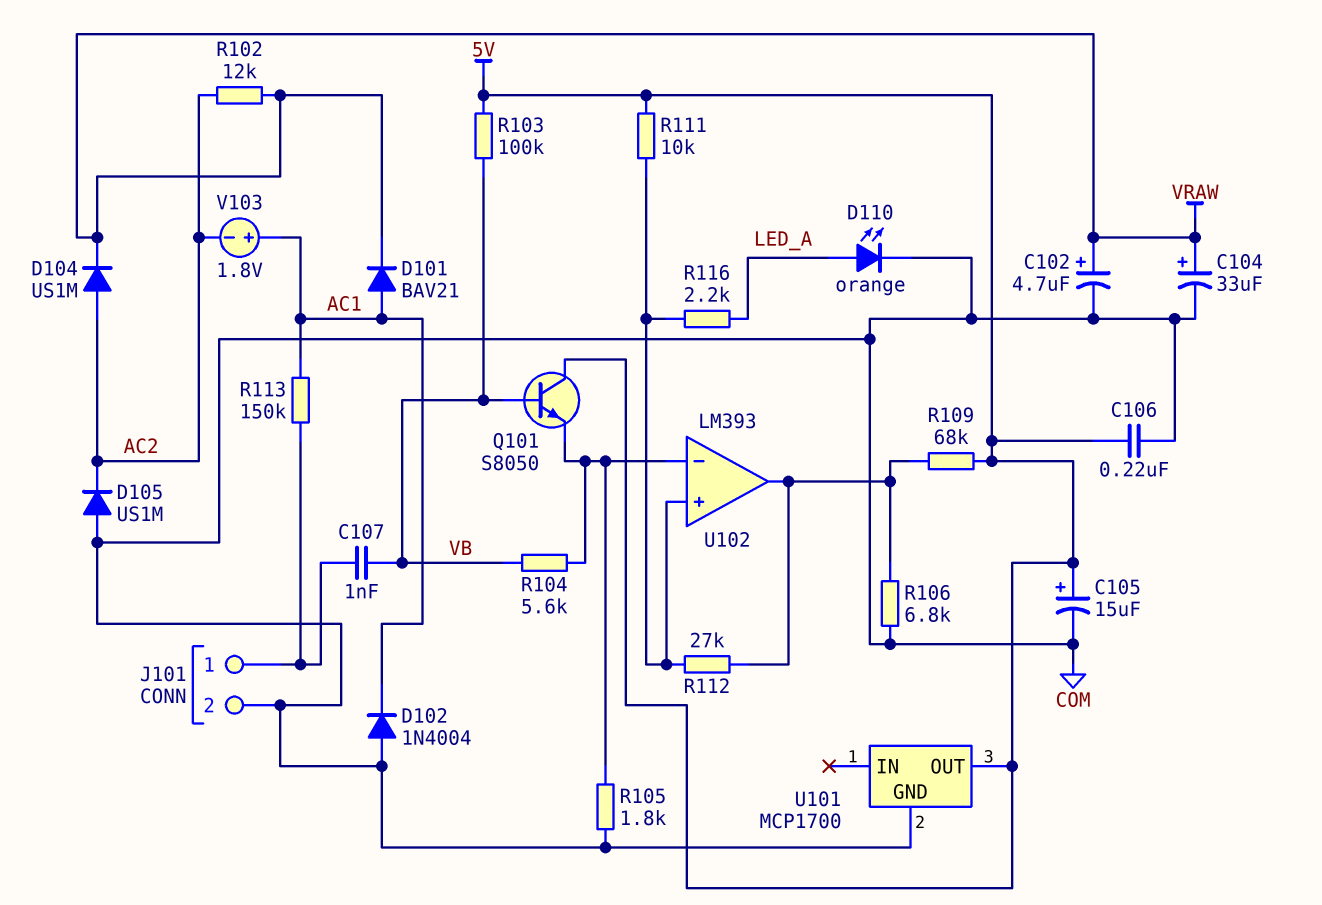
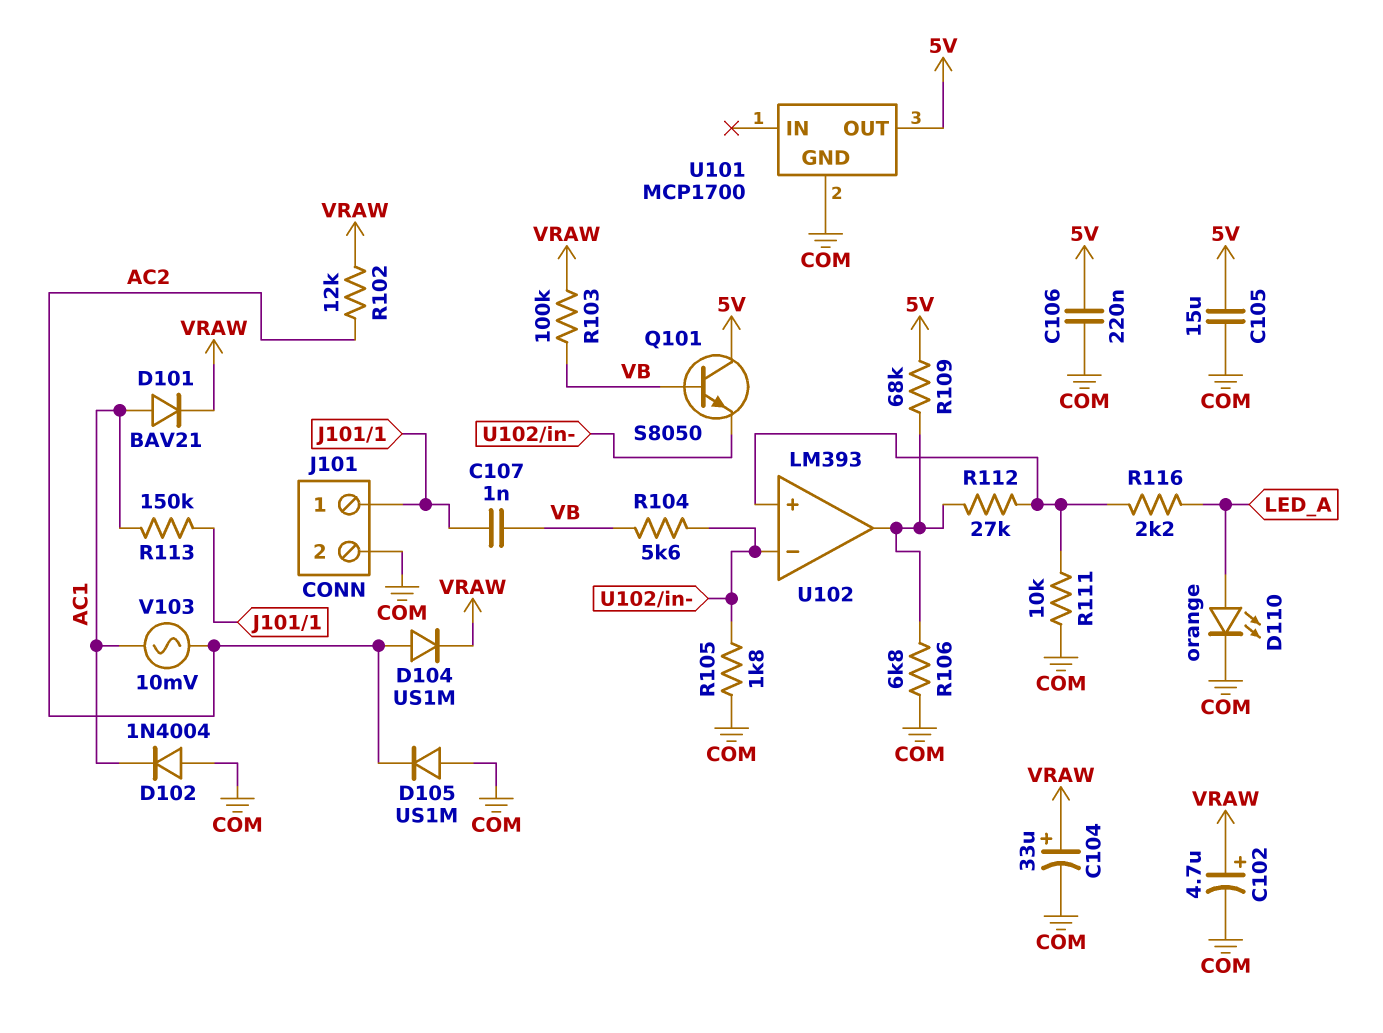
C105: 15uF (plus 5V, minus COM) -> 15uF (5V, COM)
R103: 100k (5V, VB) -> 100k (VB, VRAW)
R111: 10k (5V, U102/in+) -> 10k (COM, U102/in+)
V103: 1.8V (plus AC1, minus AC2) -> AC 10mV (AC1, AC2)

